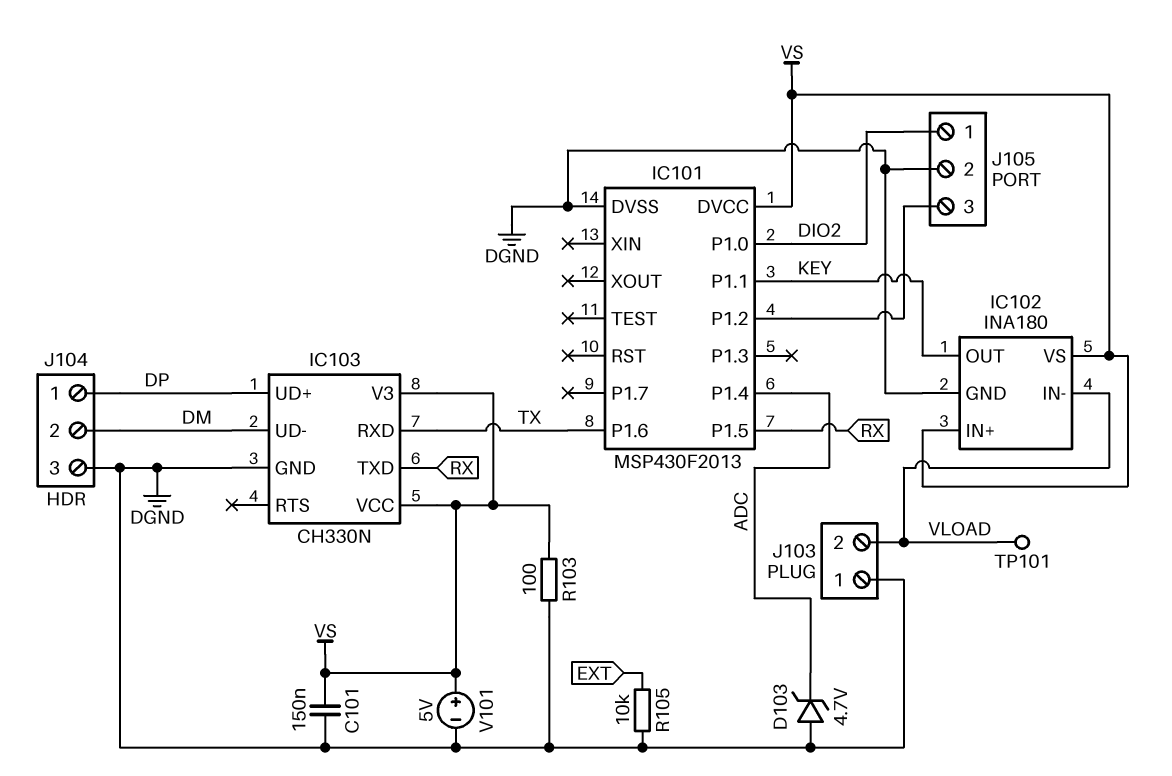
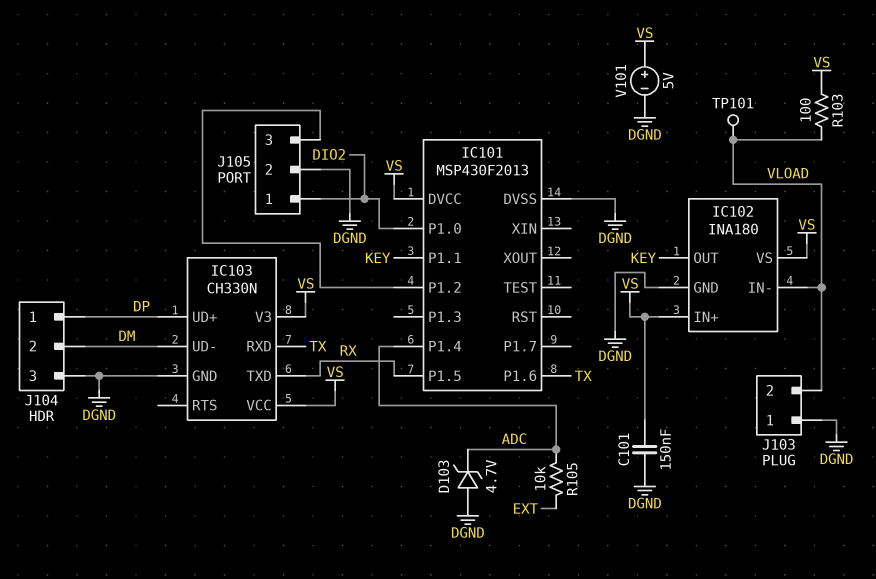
R103: 100 (DGND, VS) -> 100 (VLOAD, VS)
R105: 10k (DGND, EXT) -> 10k (ADC, EXT)

